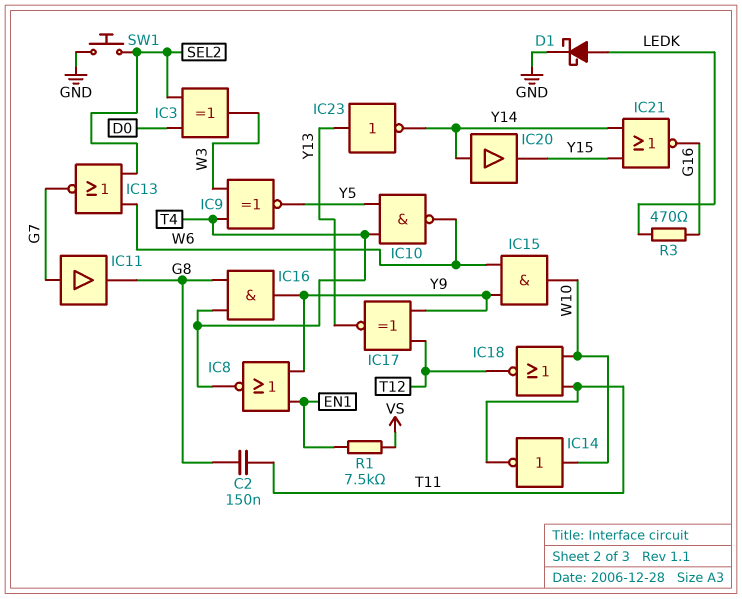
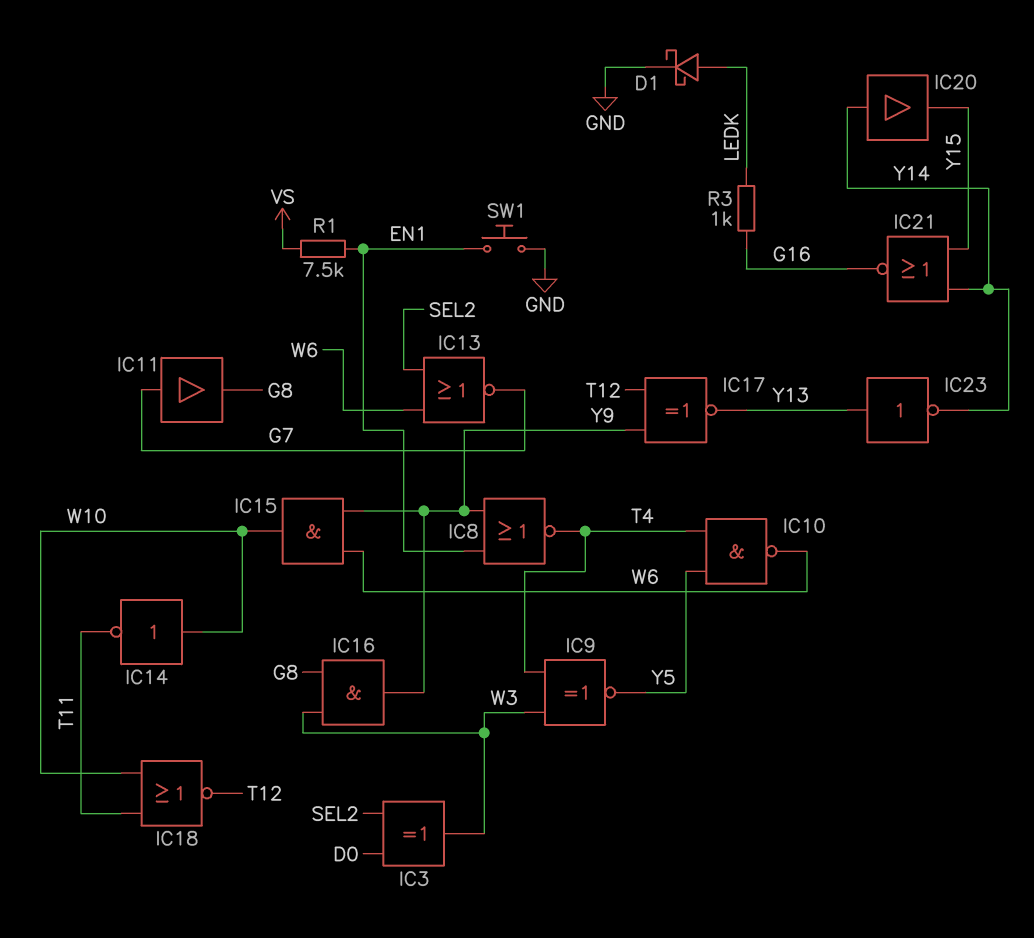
C2: 150nF (G8, T11) -> none
IC16: AND (in G8, in T4, out Y9) -> AND (in G8, in W3, out Y9)
R3: 470 (G16, LEDK) -> 1k (G16, LEDK)
SW1: button (GND, SEL2) -> button (EN1, GND)

